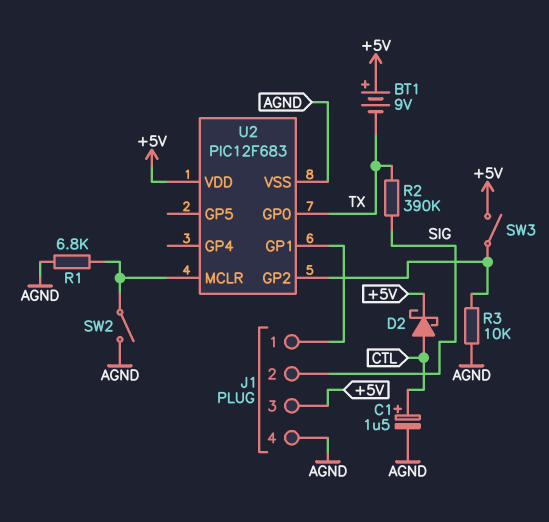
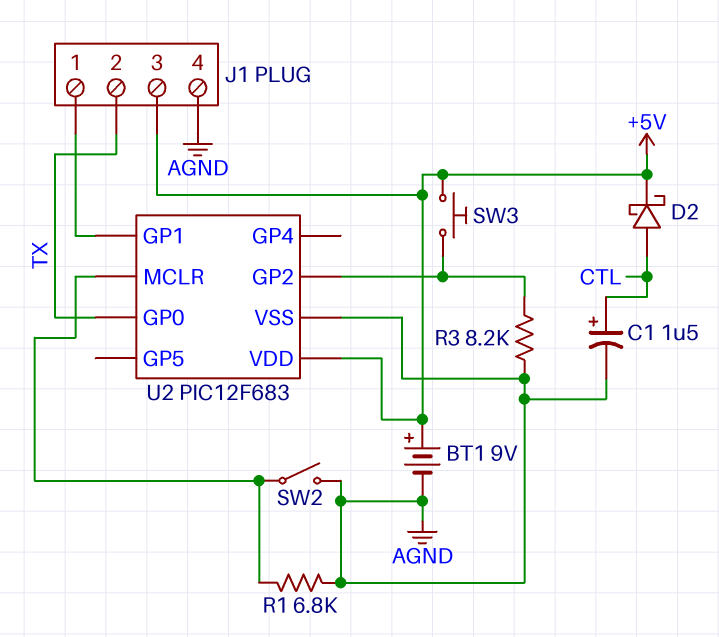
BT1: 9V (plus +5V, minus TX) -> 9V (plus +5V, minus AGND)
J1 pin 2: SIG -> TX
R2: 390k (SIG, TX) -> none
R3: 10k (AGND, U2/GP2) -> 8.2k (AGND, U2/GP2)
SW3: switch (+5V, U2/GP2) -> button (+5V, U2/GP2)

